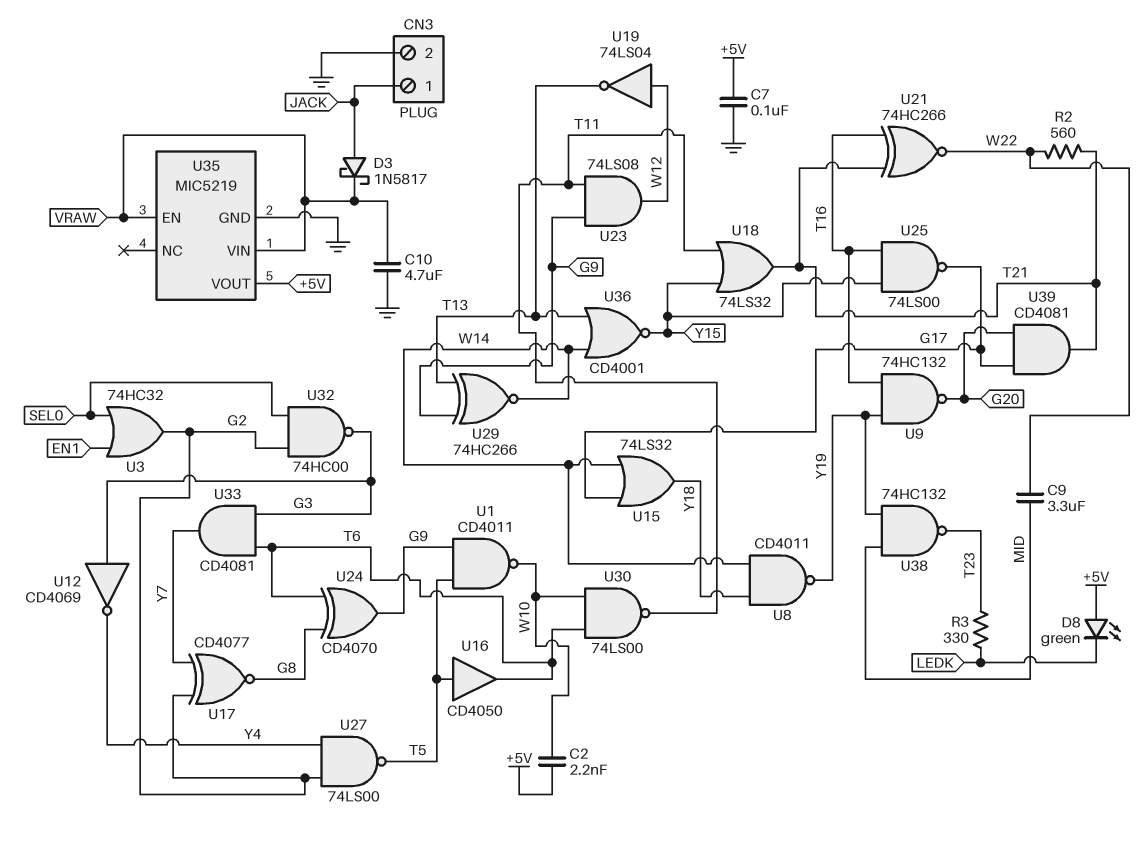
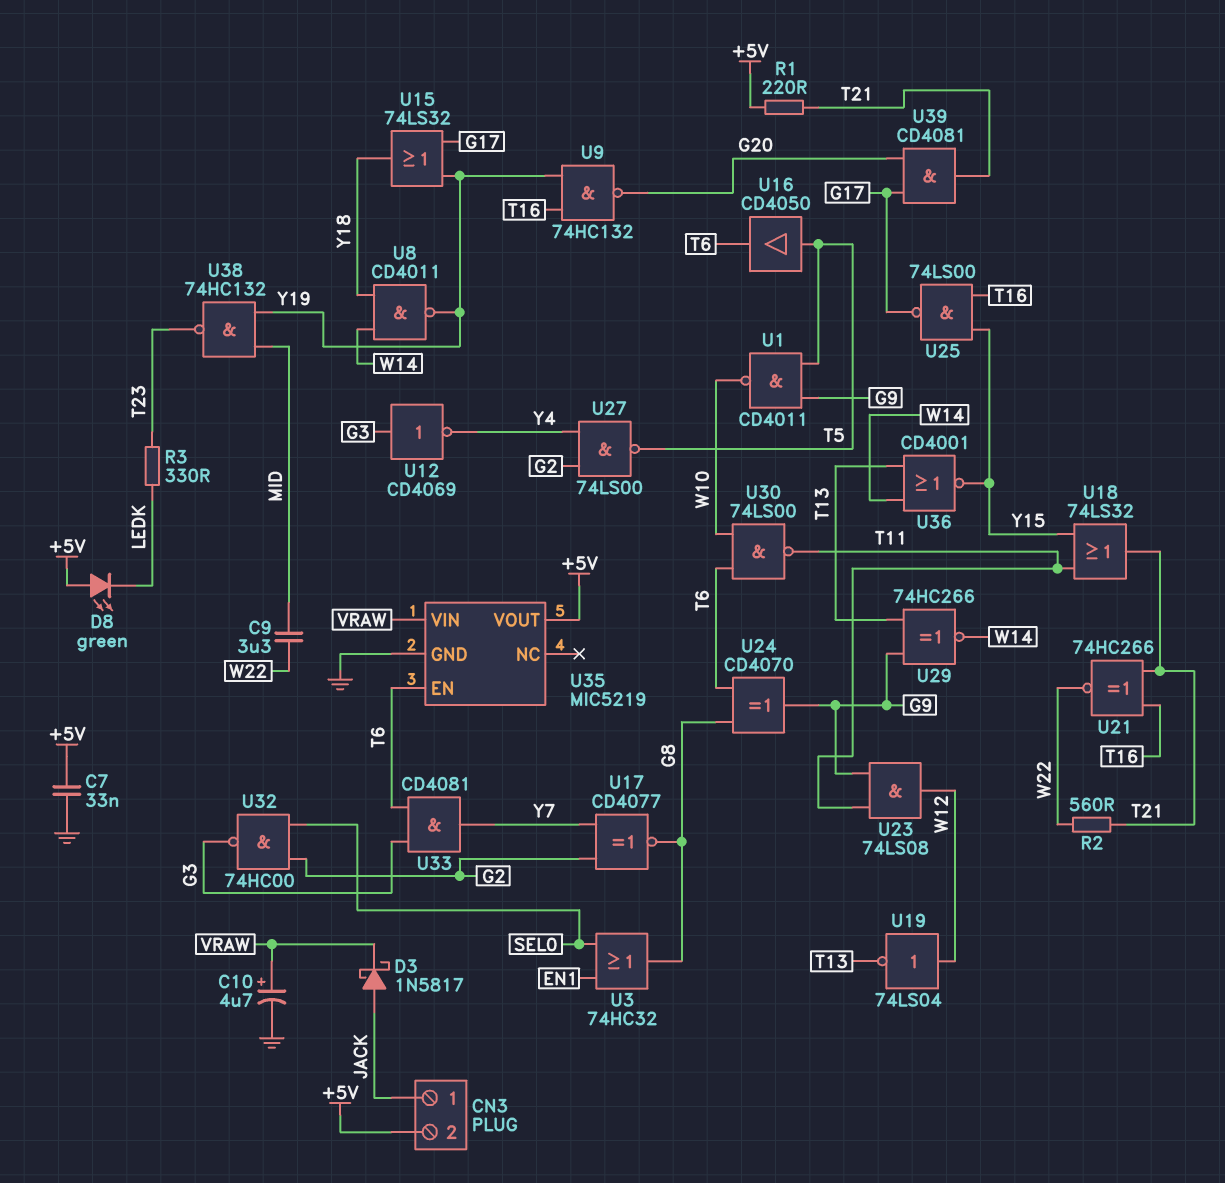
C2: 2.2nF (+5V, W10) -> none
C7: 100nF (+5V, GND) -> 33nF (+5V, GND)
C10: 4.7uF (GND, VRAW) -> 4.7uF (plus VRAW, minus GND)
CN3 pin 2: GND -> +5V
R1: none -> 220 (+5V, T21)
U3: OR 74HC32 (in EN1, in SEL0, out G2) -> OR 74HC32 (in EN1, in SEL0, out G8)
U15: OR 74LS32 (in G17, in W14, out Y18) -> OR 74LS32 (in G17, in Y19, out Y18)
U35 pin EN: VRAW -> T6

